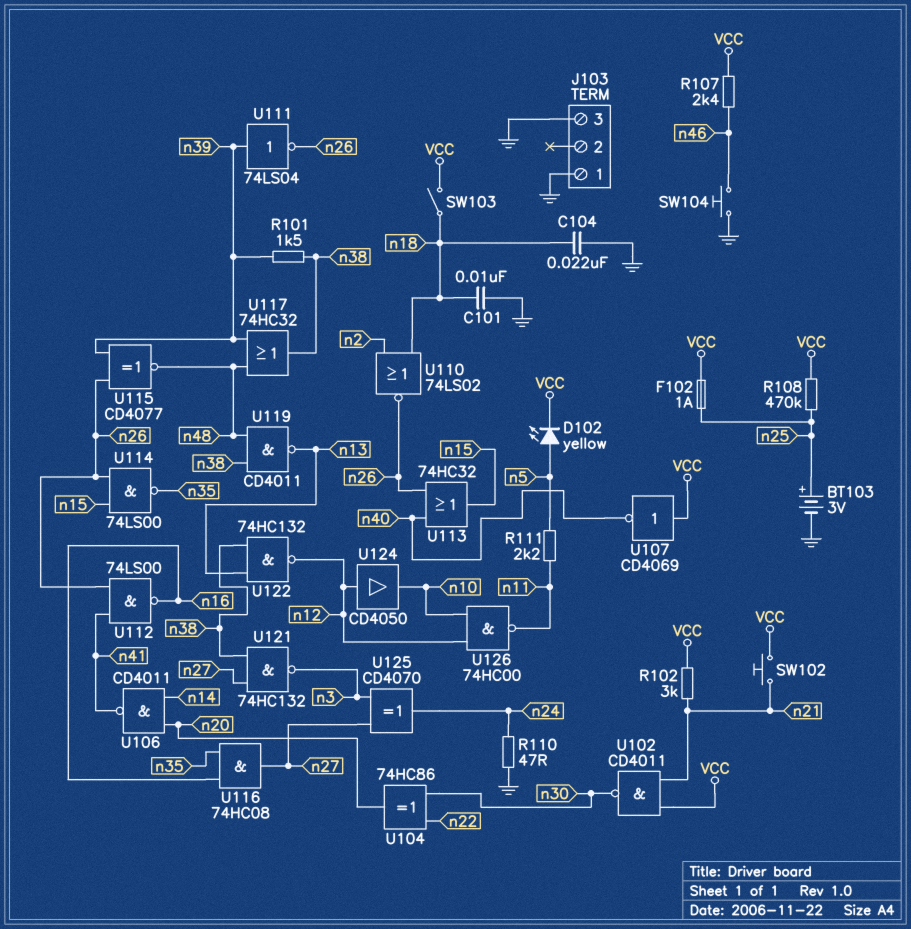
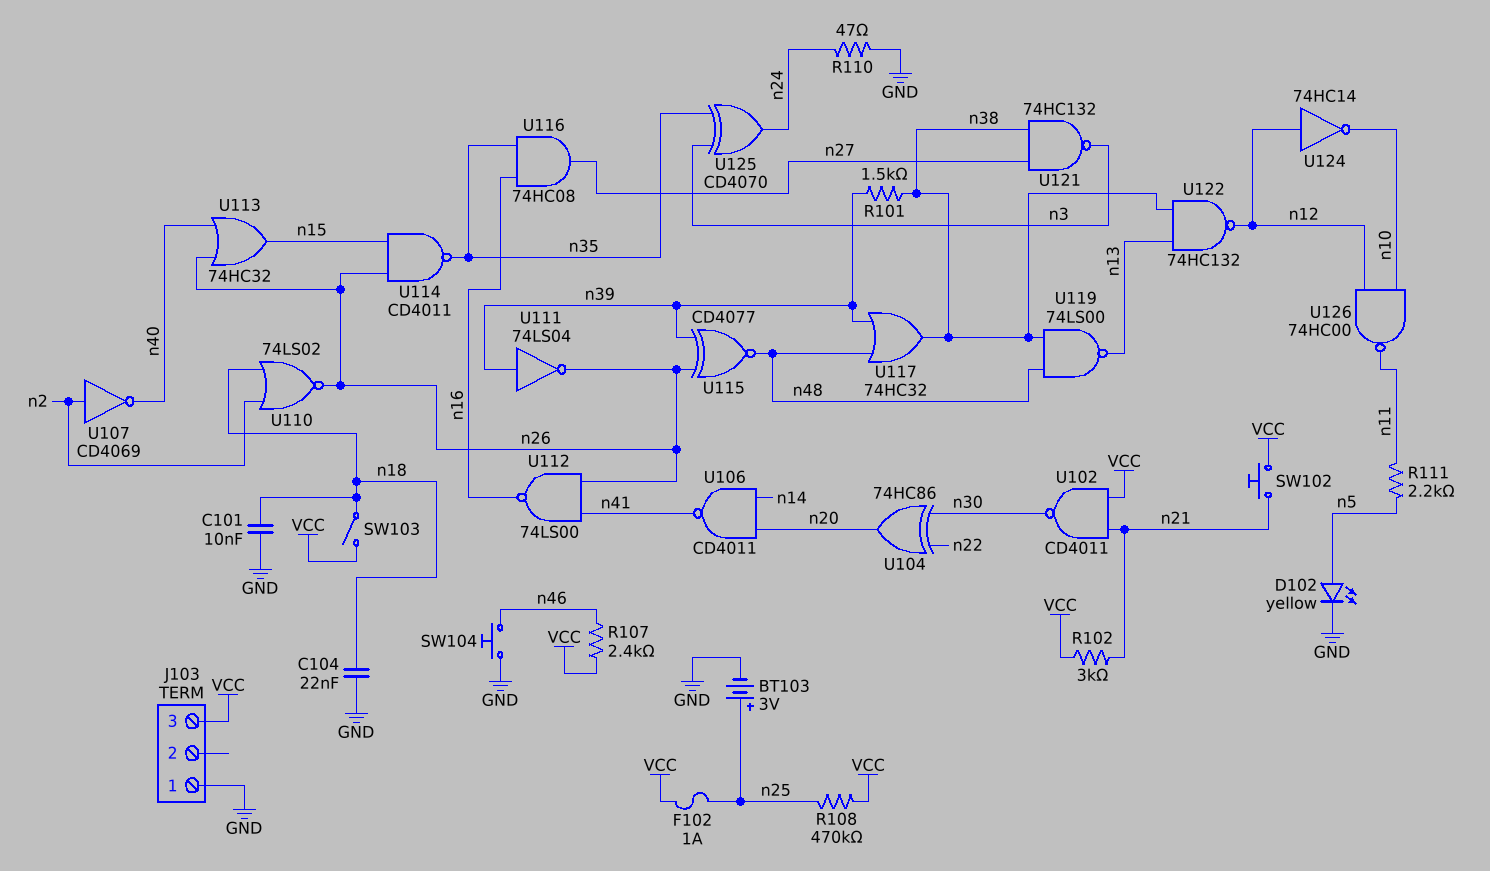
D102: LED yellow (A n5, K VCC) -> LED yellow (A n5, K GND)
J103 pin 3: GND -> VCC
U107: NOT CD4069 (in VCC, out n40) -> NOT CD4069 (in n2, out n40)
U114: NAND 74LS00 (in n15, in n26, out n35) -> NAND CD4011 (in n15, in n26, out n35)
U119: NAND CD4011 (in n38, in n48, out n13) -> NAND 74LS00 (in n38, in n48, out n13)
U124: buffer CD4050 (in n12, out n10) -> NOT 74HC14 (in n12, out n10)
U125: XOR CD4070 (in n3, in n27, out n24) -> XOR CD4070 (in n3, in n35, out n24)

